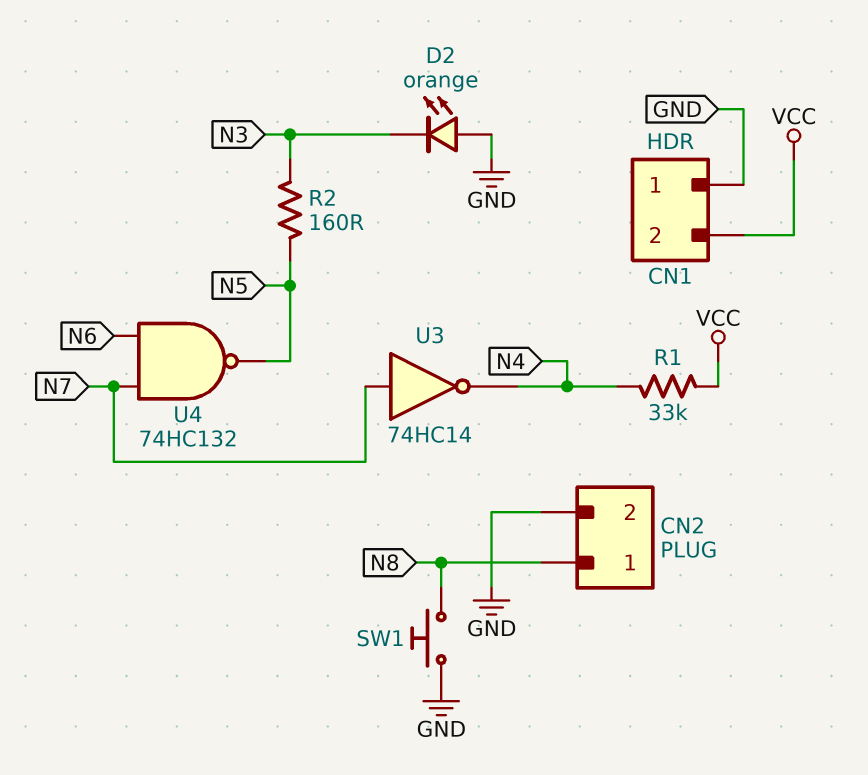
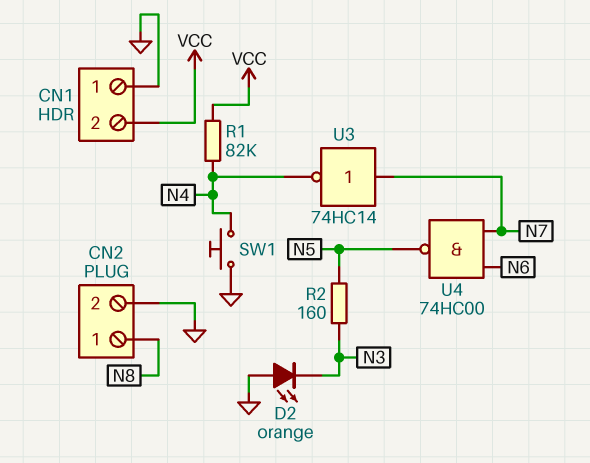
R1: 33k (N4, VCC) -> 82k (N4, VCC)
SW1: button (GND, N8) -> button (GND, N4)
U4: NAND 74HC132 (in N6, in N7, out N5) -> NAND 74HC00 (in N6, in N7, out N5)

